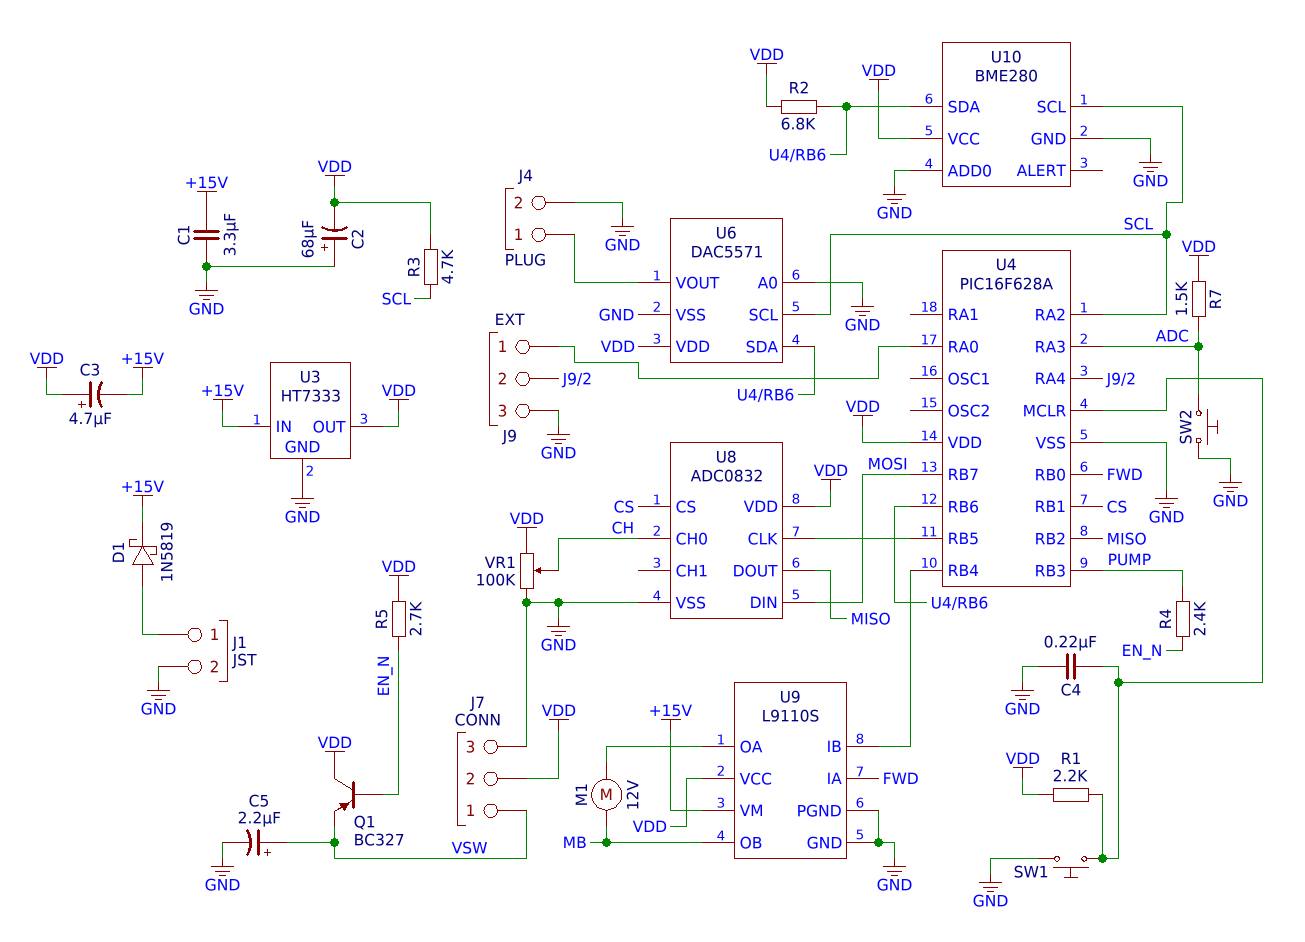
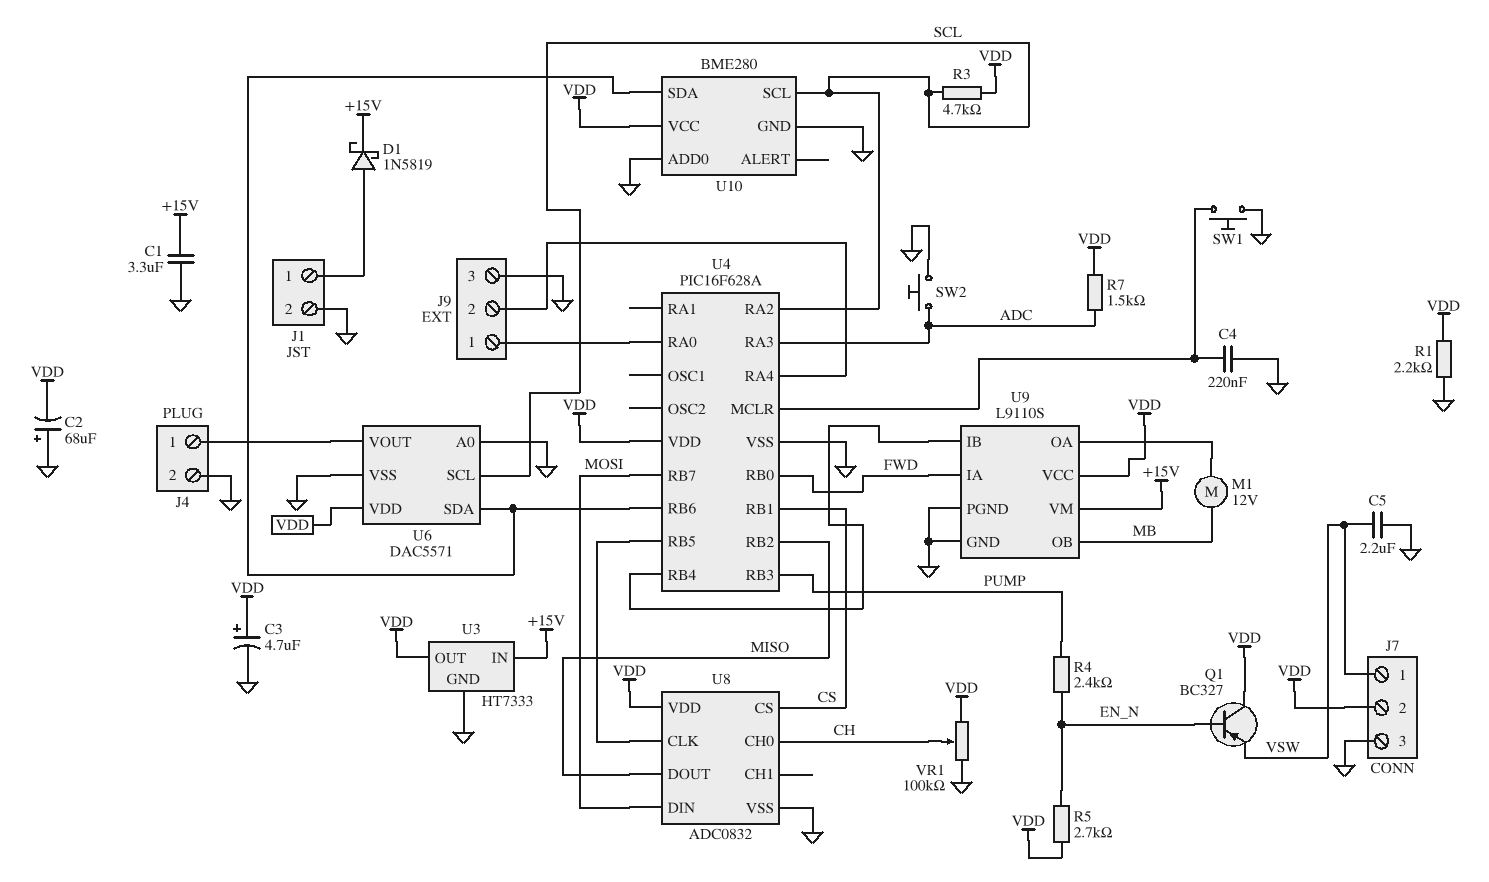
C3: 4.7uF (plus VDD, minus +15V) -> 4.7uF (plus VDD, minus GND)
C5: 2.2uF (plus VSW, minus GND) -> 2.2uF (GND, VSW)
R1: 2.2k (U4/MCLR, VDD) -> 2.2k (GND, VDD)
R2: 6.8k (U4/RB6, VDD) -> none

